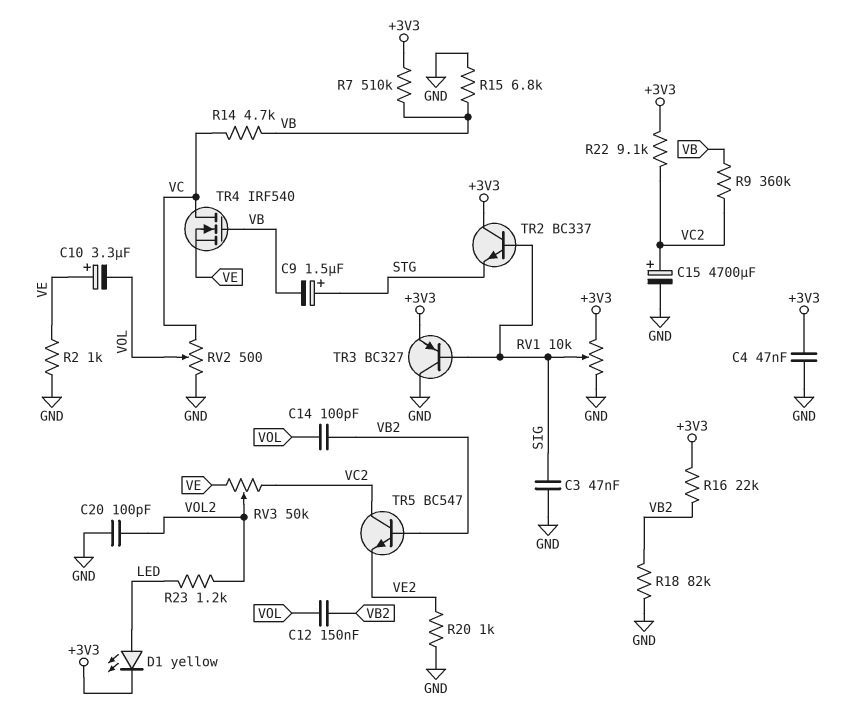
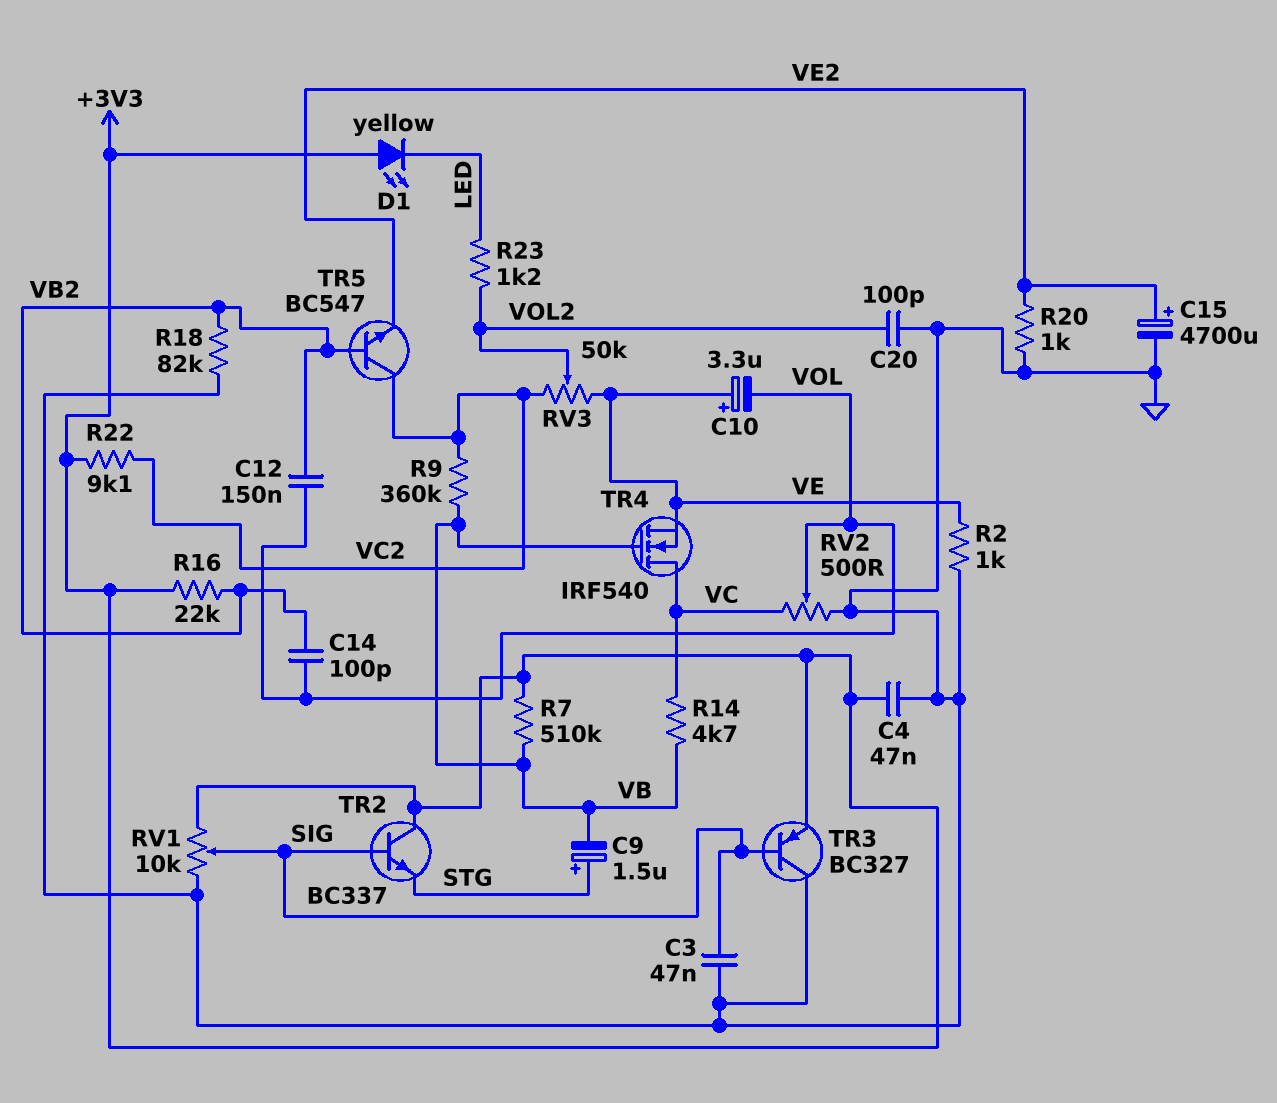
C15: 4700uF (plus VC2, minus GND) -> 4700uF (plus VE2, minus GND)
D1: LED yellow (A LED, K +3V3) -> LED yellow (A +3V3, K LED)
R15: 6.8k (GND, VB) -> none

